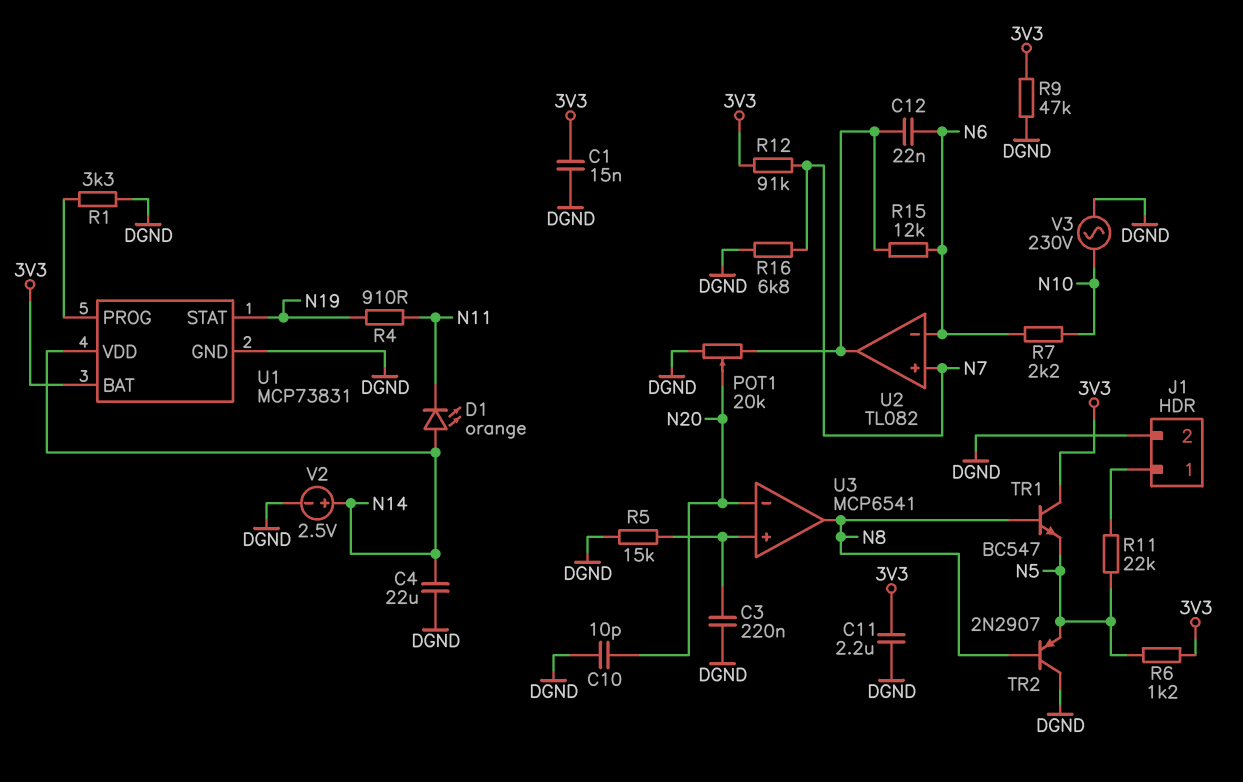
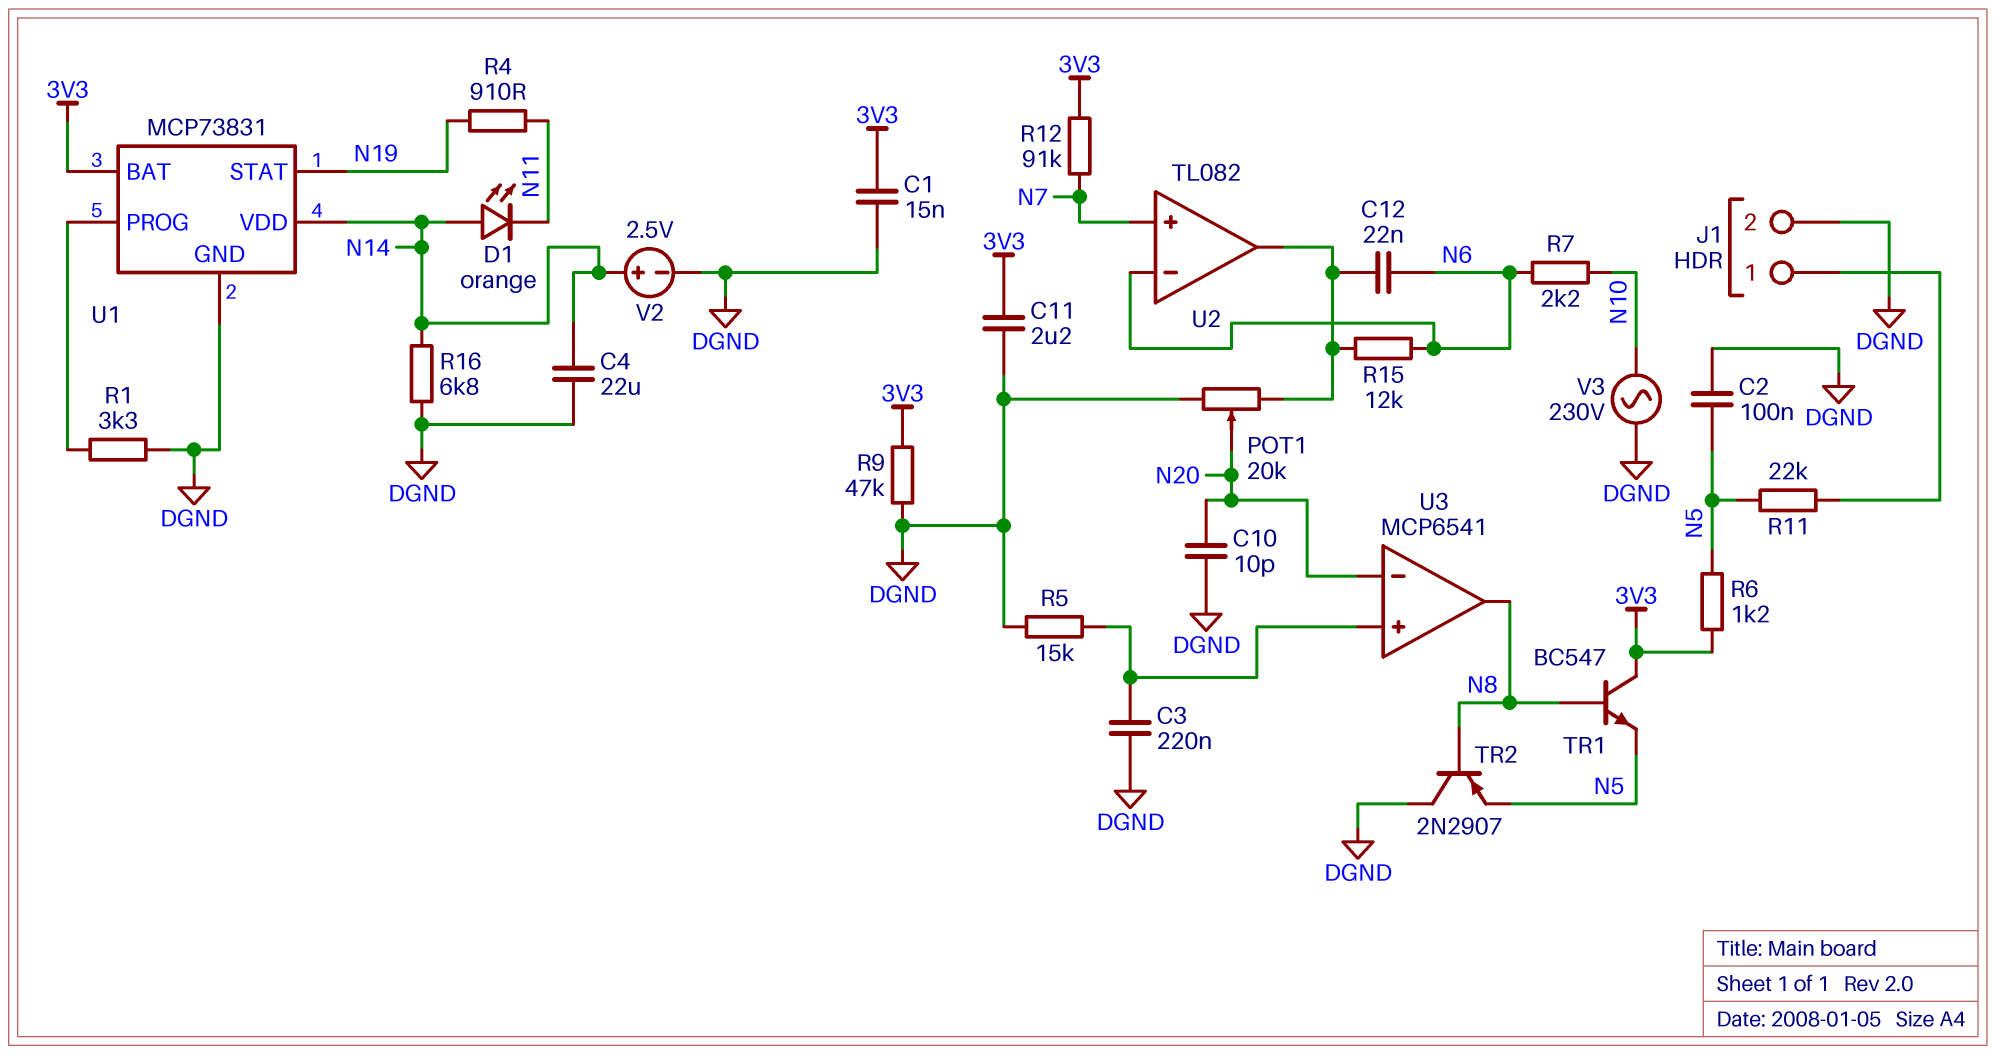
C2: none -> 100nF (DGND, N5)
R16: 6.8k (DGND, N7) -> 6.8k (DGND, N14)

